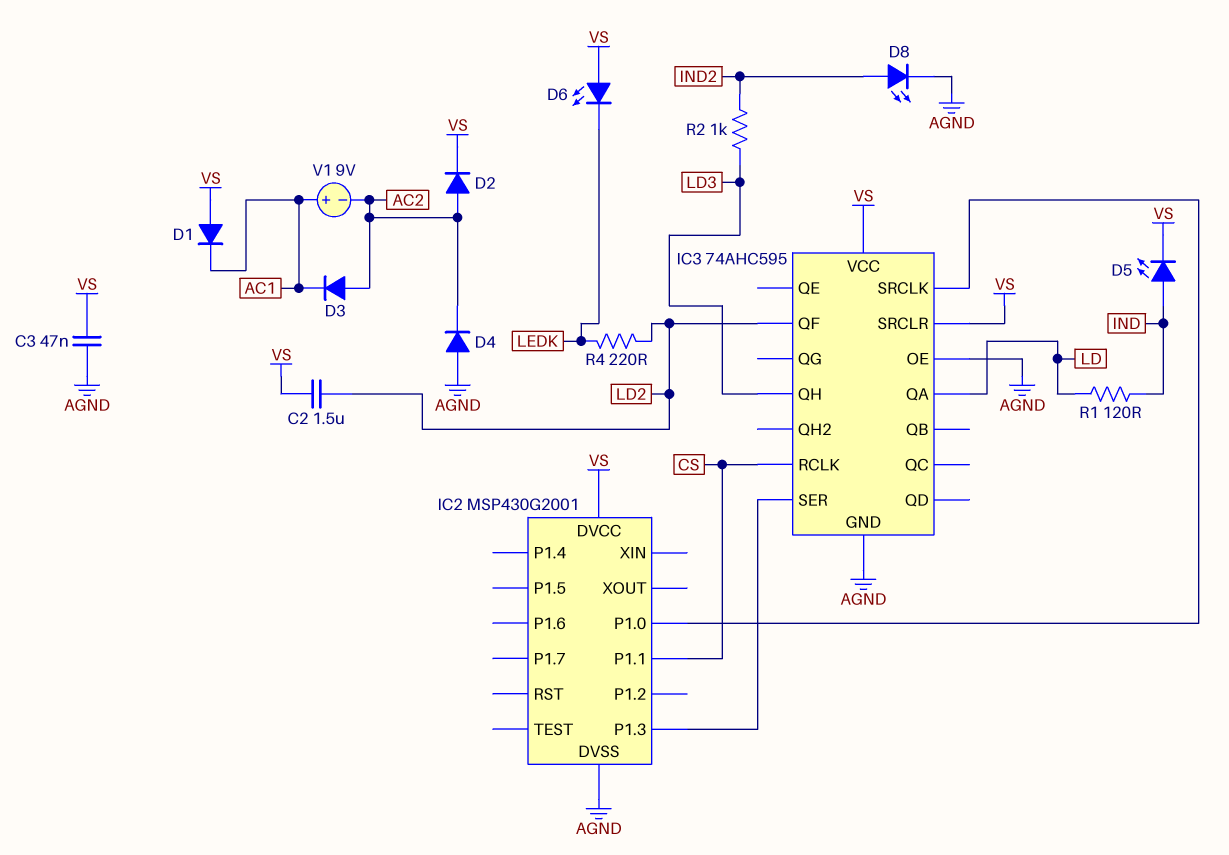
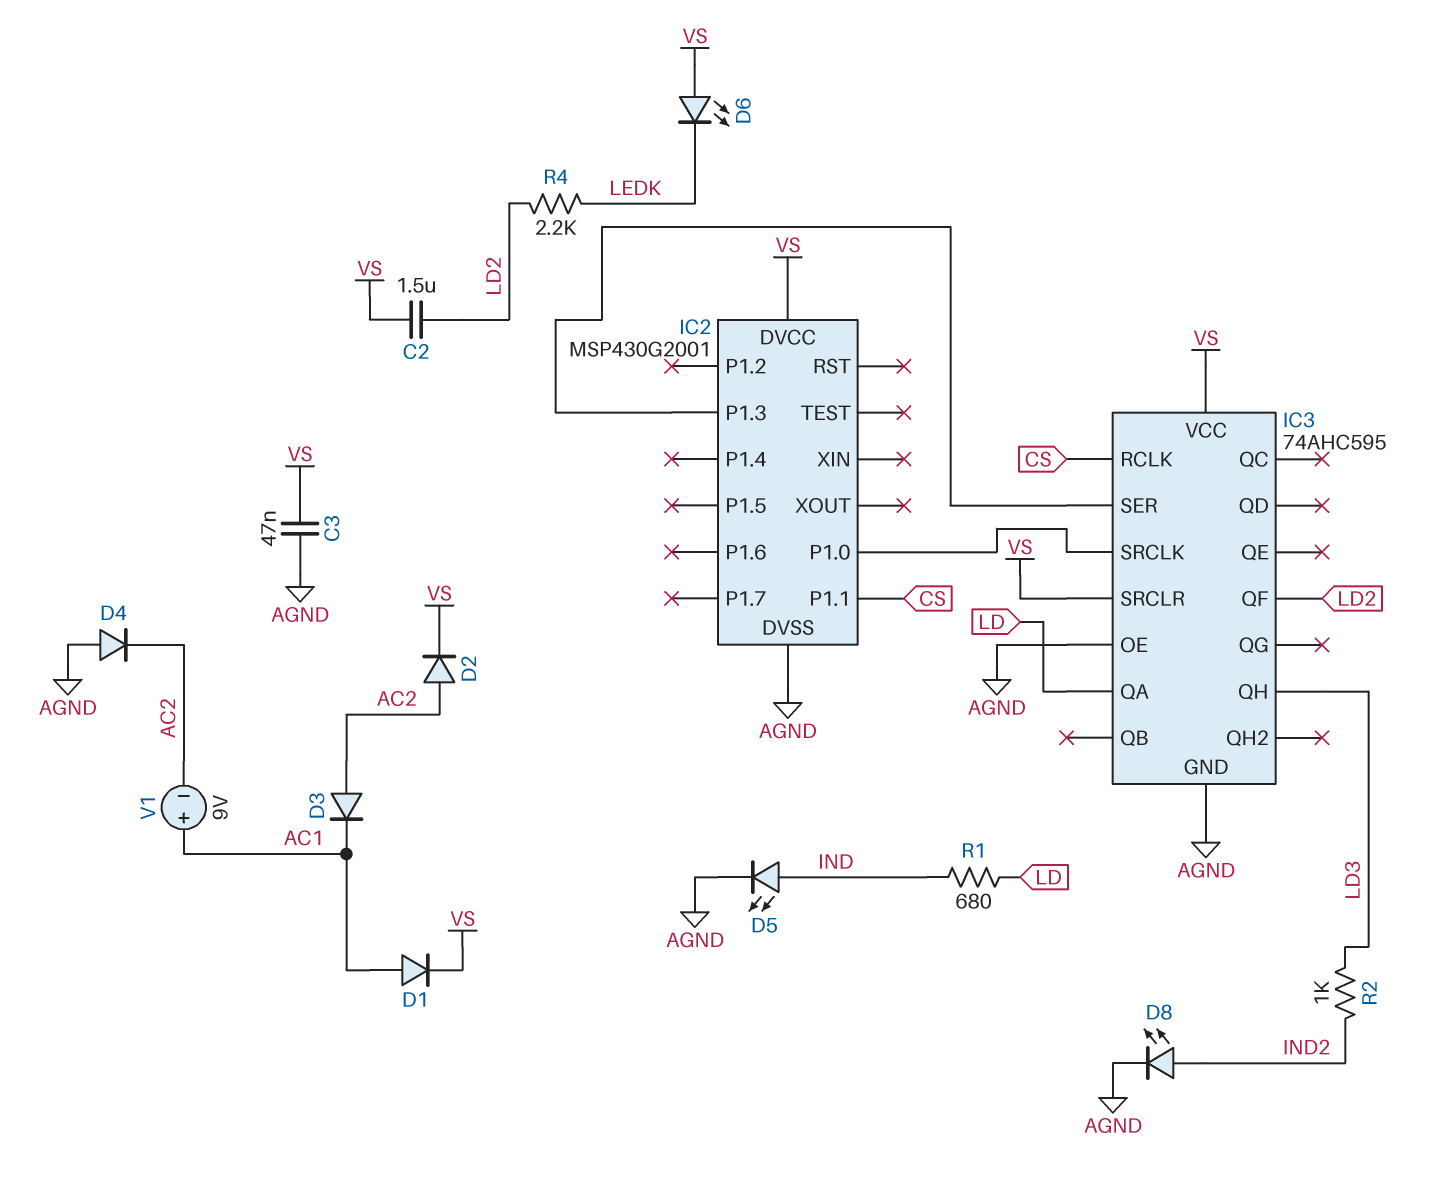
D1: diode (A VS, K AC1) -> diode (A AC1, K VS)
D5: LED (A IND, K VS) -> LED (A IND, K AGND)
R1: 120 (IND, LD) -> 680 (IND, LD)
R4: 220 (LD2, LEDK) -> 2.2k (LD2, LEDK)

